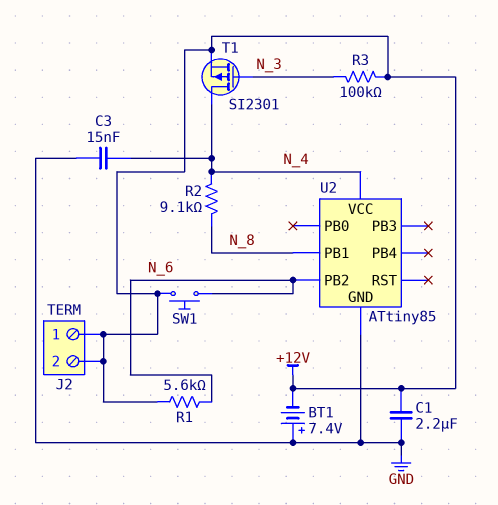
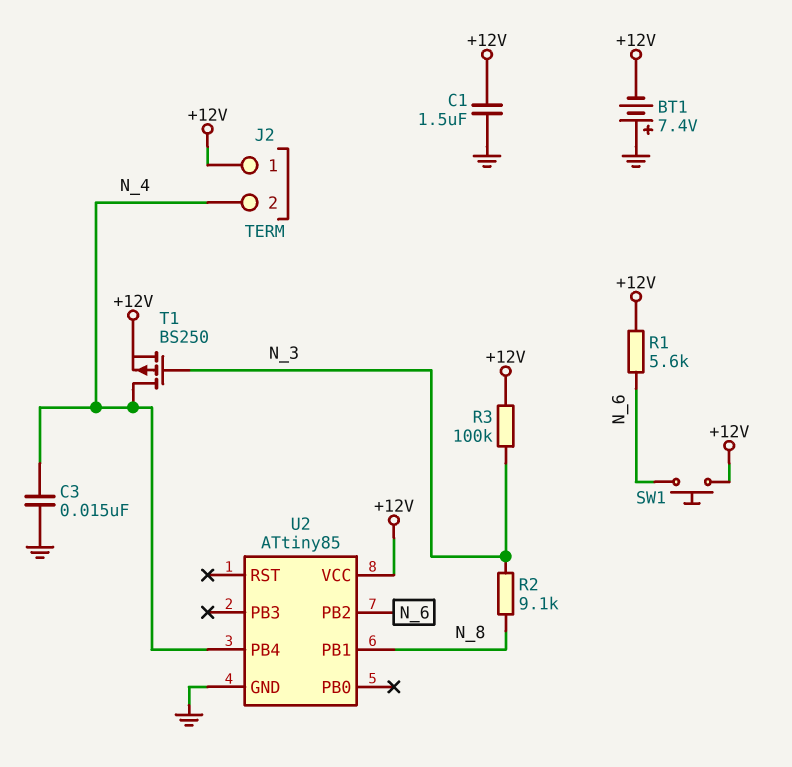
C1: 2.2uF (+12V, GND) -> 1.5uF (+12V, GND)
J2 pin 2: +12V -> N_4
R2: 9.1k (N_4, N_8) -> 9.1k (N_3, N_8)
T1: PMOS SI2301 (G N_3, D N_4, S +12V) -> PMOS BS250 (G N_3, D N_4, S +12V)
U2 pin PB4: none -> N_4
U2 pin VCC: N_4 -> +12V

